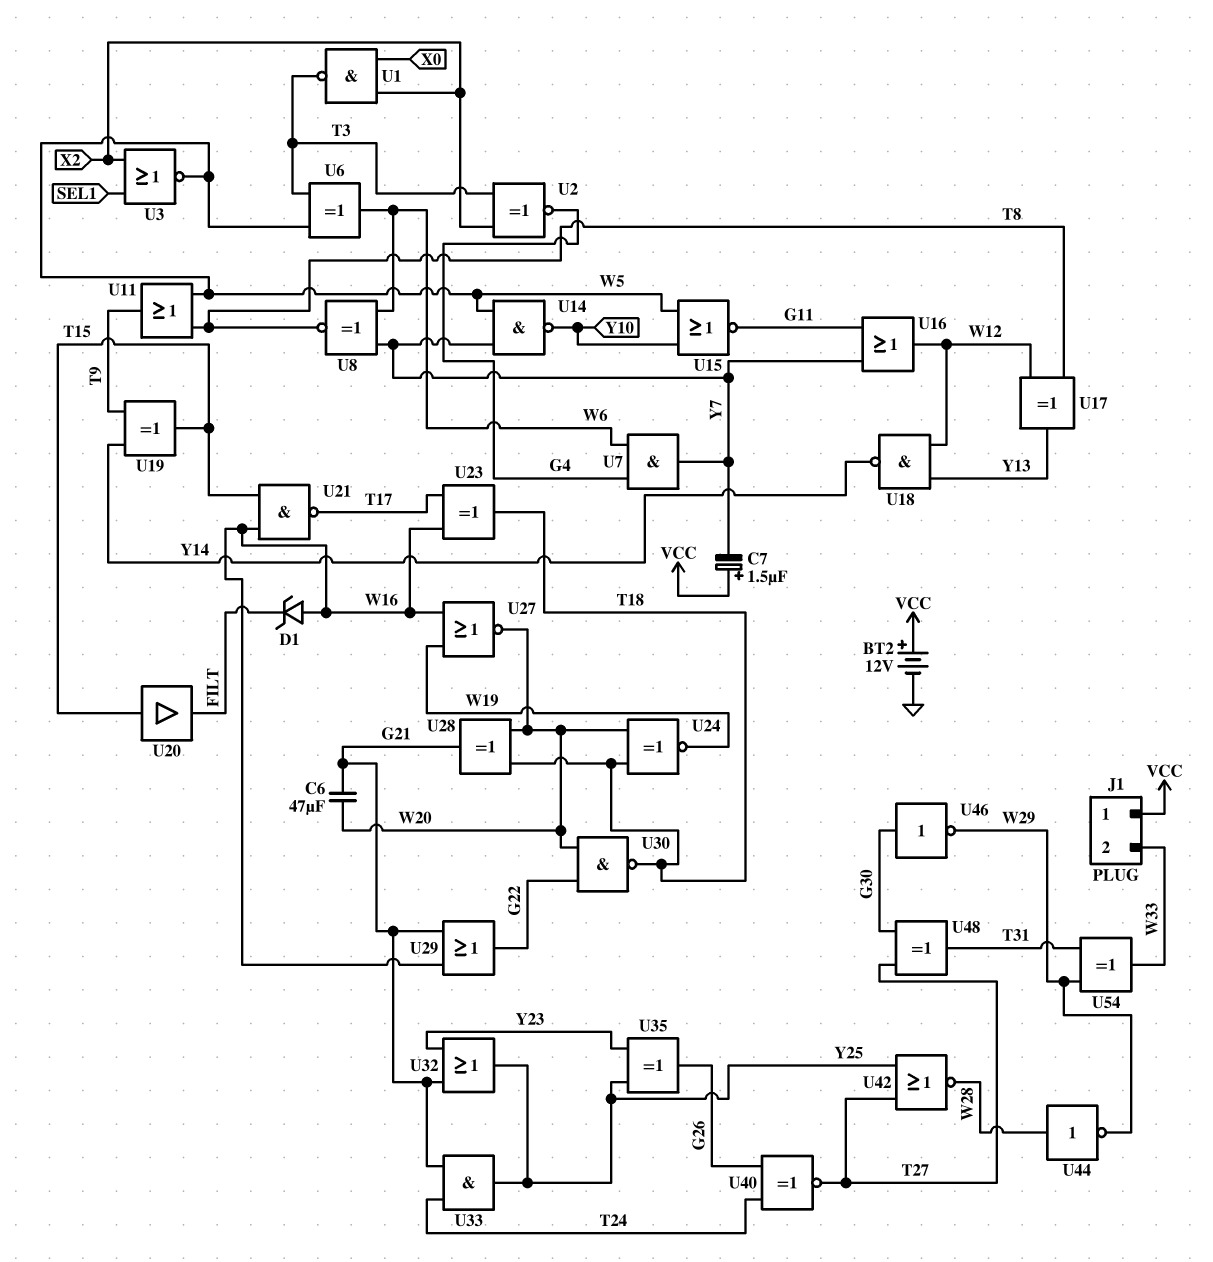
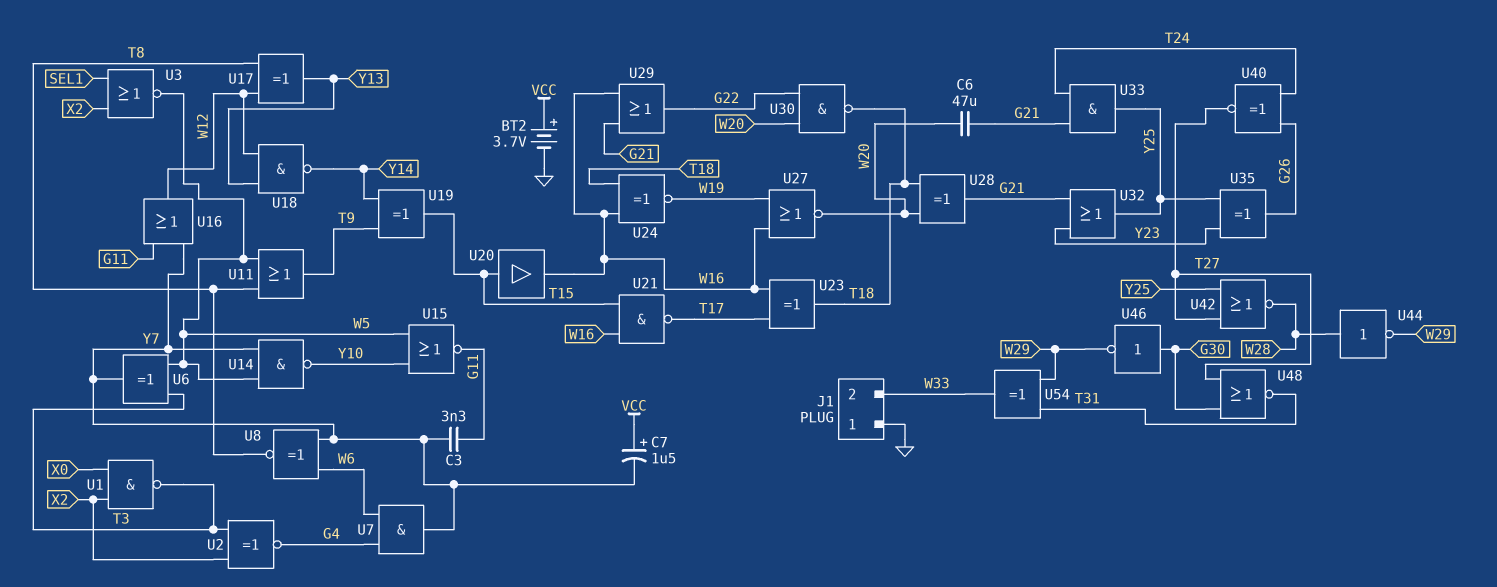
BT2: 12V (plus VCC, minus GND) -> 3.7V (plus VCC, minus GND)
C3: none -> 3.3nF (G11, Y7)
D1: zener (A W16, K FILT) -> none
J1 pin 1: VCC -> GND
U6: XOR (in T3, in W5, out W6) -> XOR (in T3, in W5, out Y7)
U20: buffer (in T15, out FILT) -> buffer (in T15, out W16)
U24: XNOR (in T18, in W20, out W19) -> XNOR (in T18, in W16, out W19)
U48: XOR (in G30, in T27, out T31) -> NOR (in G30, in T27, out T31)

